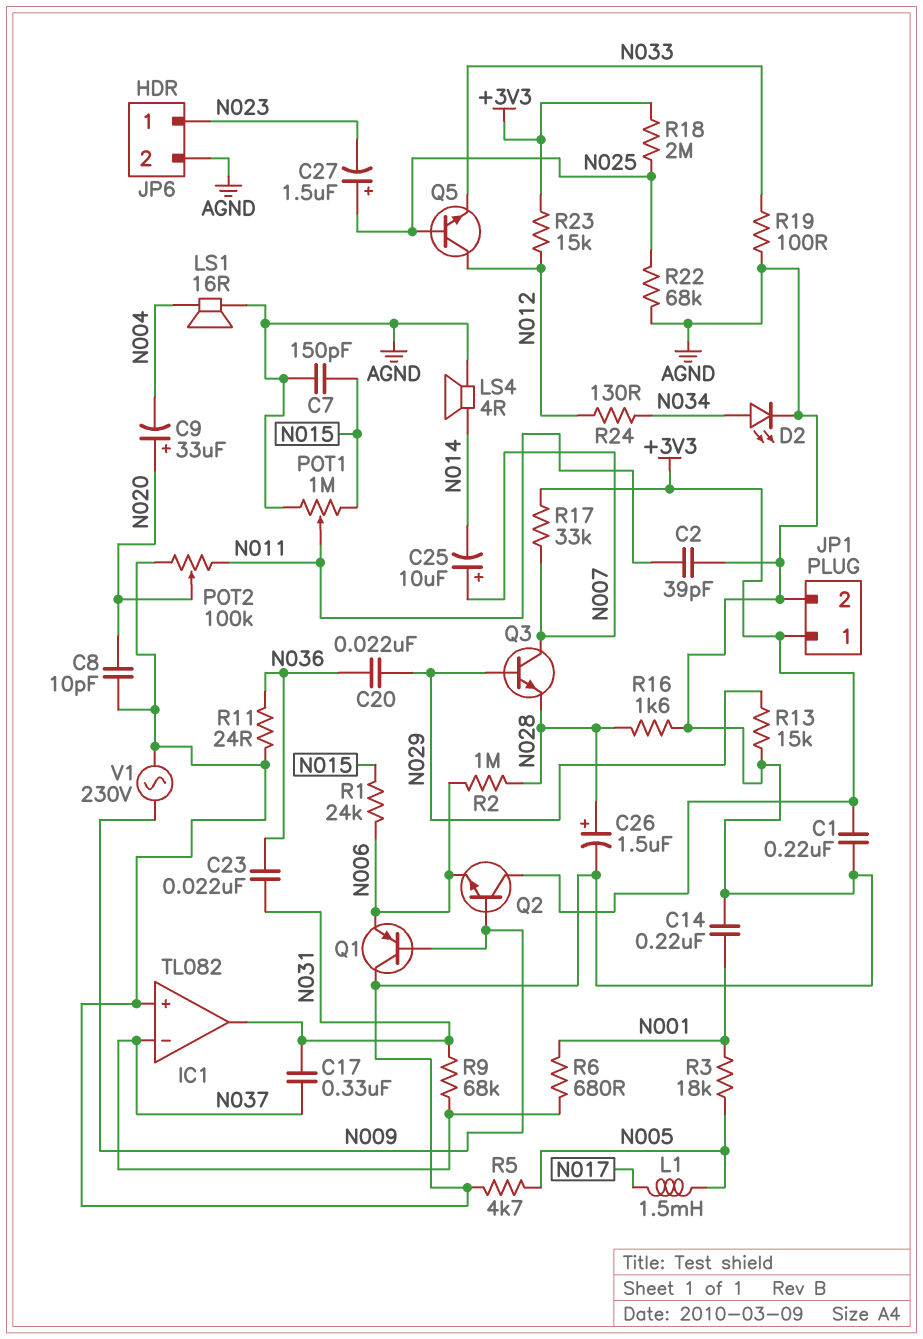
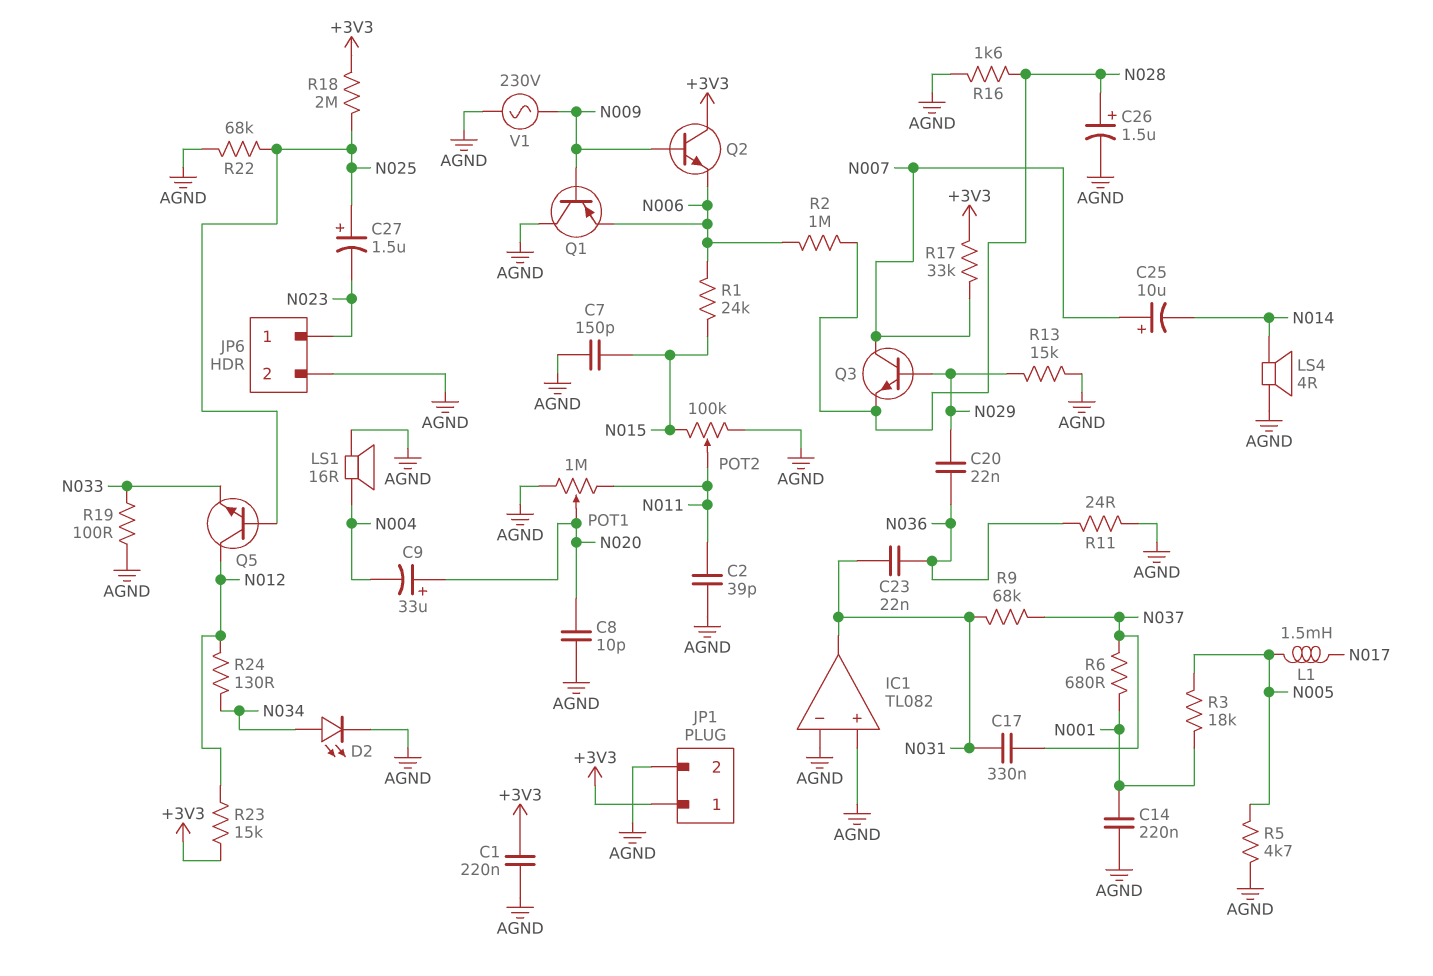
IC1 pin in-: N037 -> AGND
POT1: 1M (AGND, N015, wiper N011) -> 1M (AGND, N011, wiper N020)
POT2: 100k (AGND, N011, wiper N020) -> 100k (AGND, N015, wiper N011)

